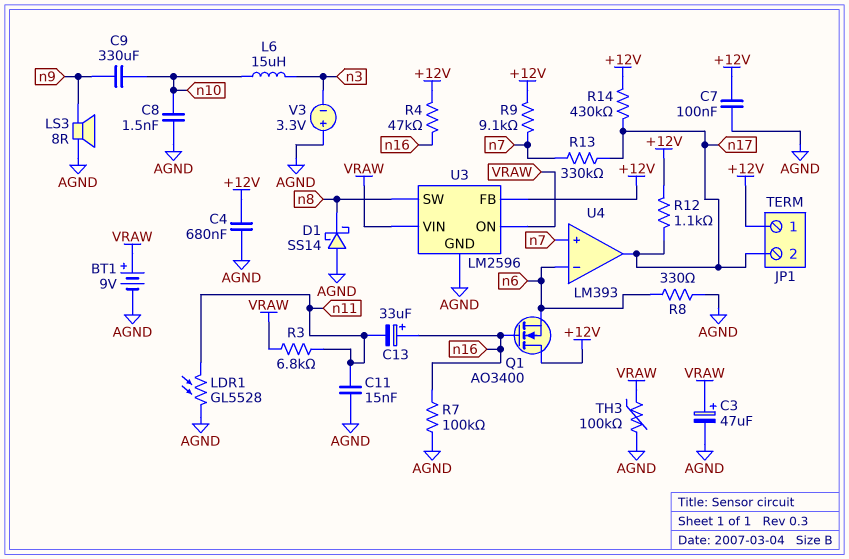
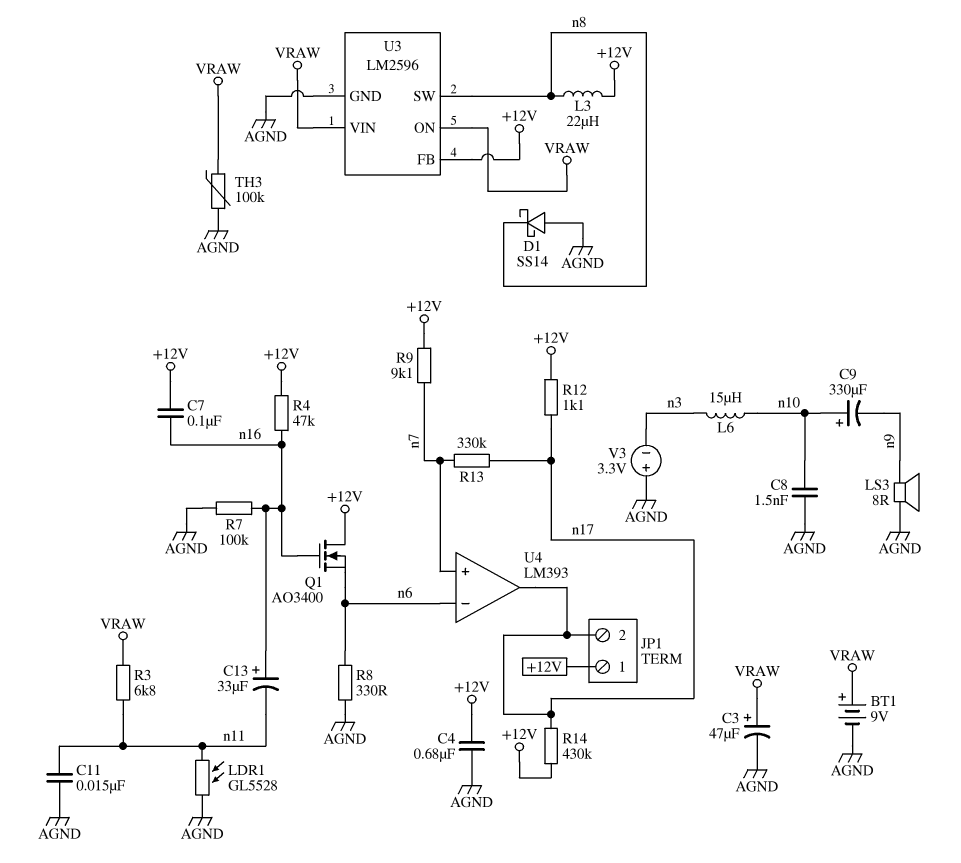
C7: 100nF (+12V, AGND) -> 100nF (+12V, n16)
C9: 330uF (n9, n10) -> 330uF (plus n10, minus n9)
L3: none -> 22uH (+12V, n8)

